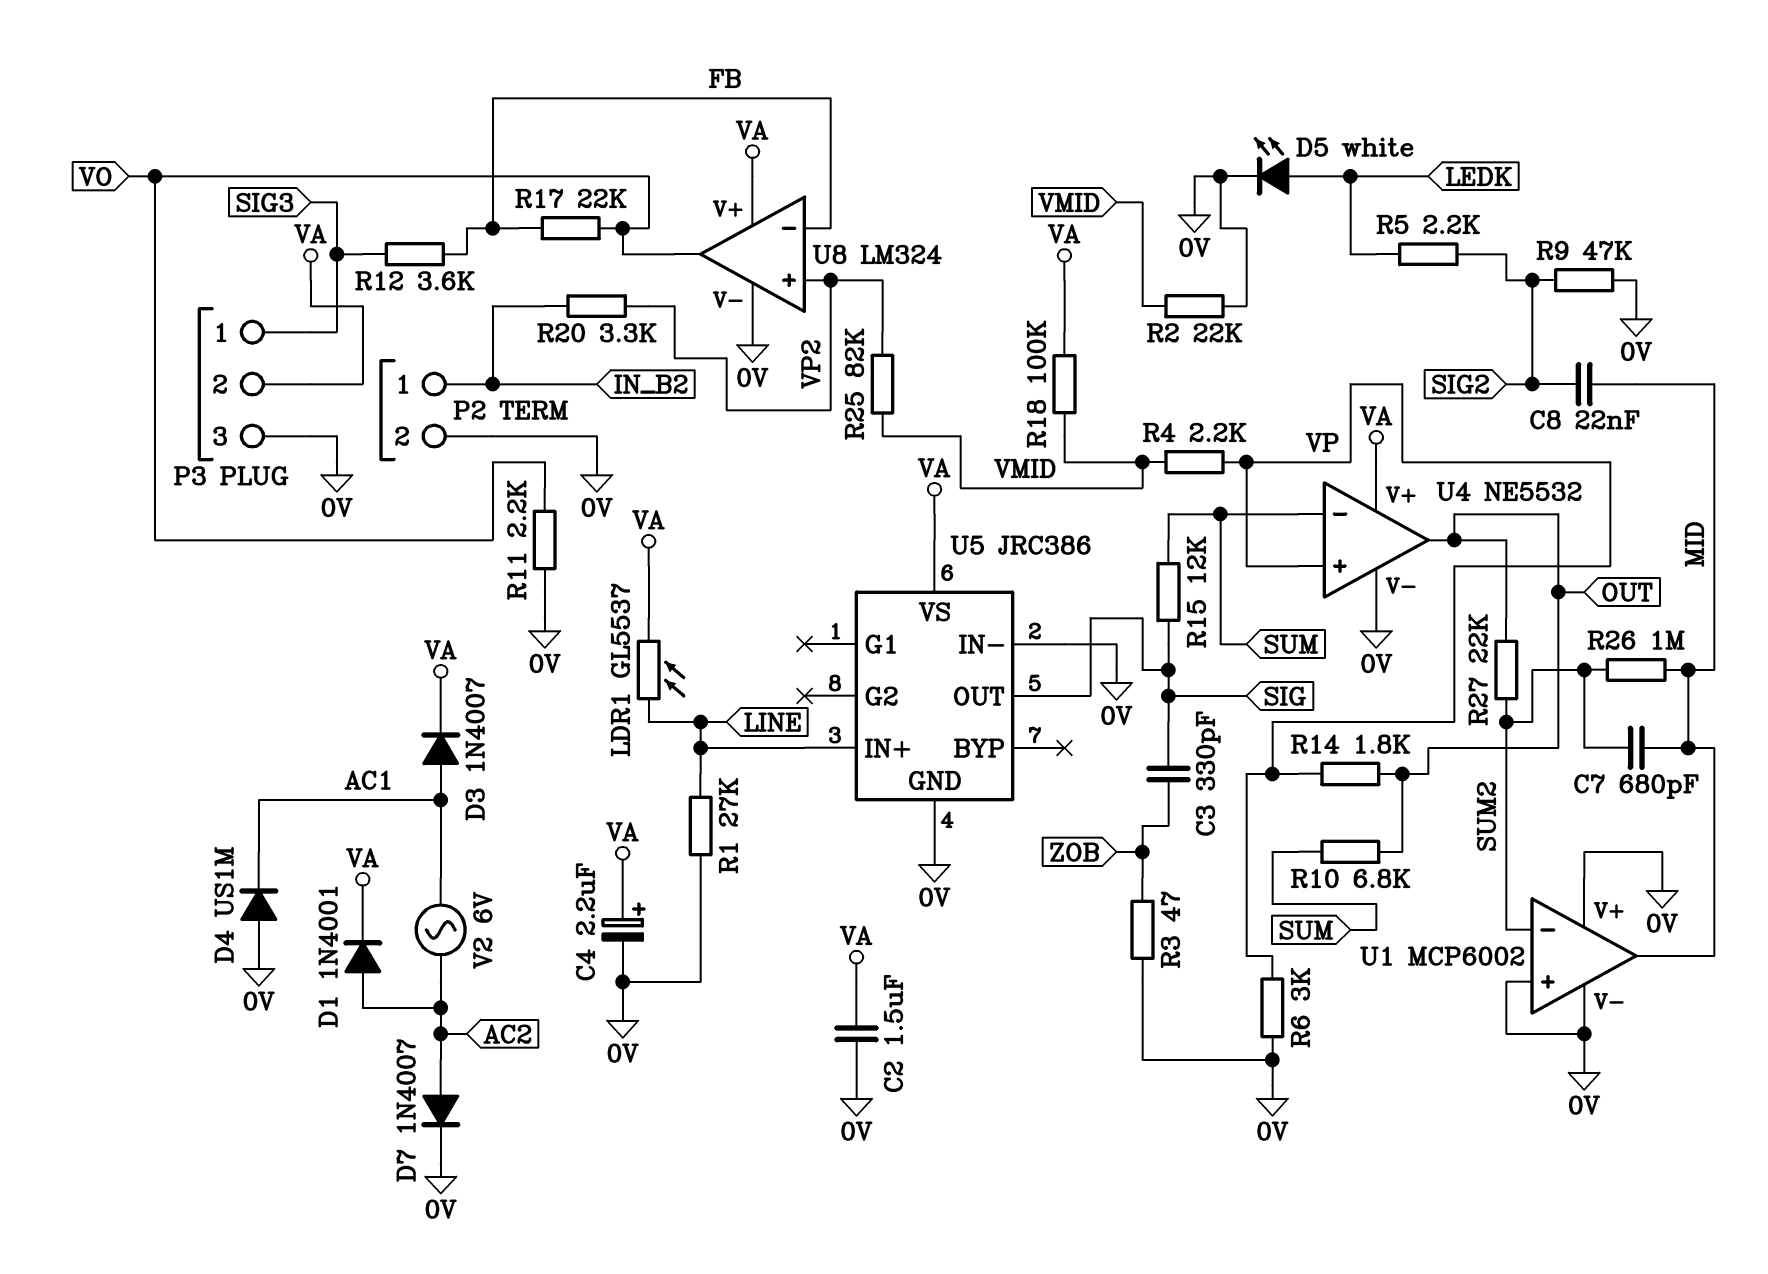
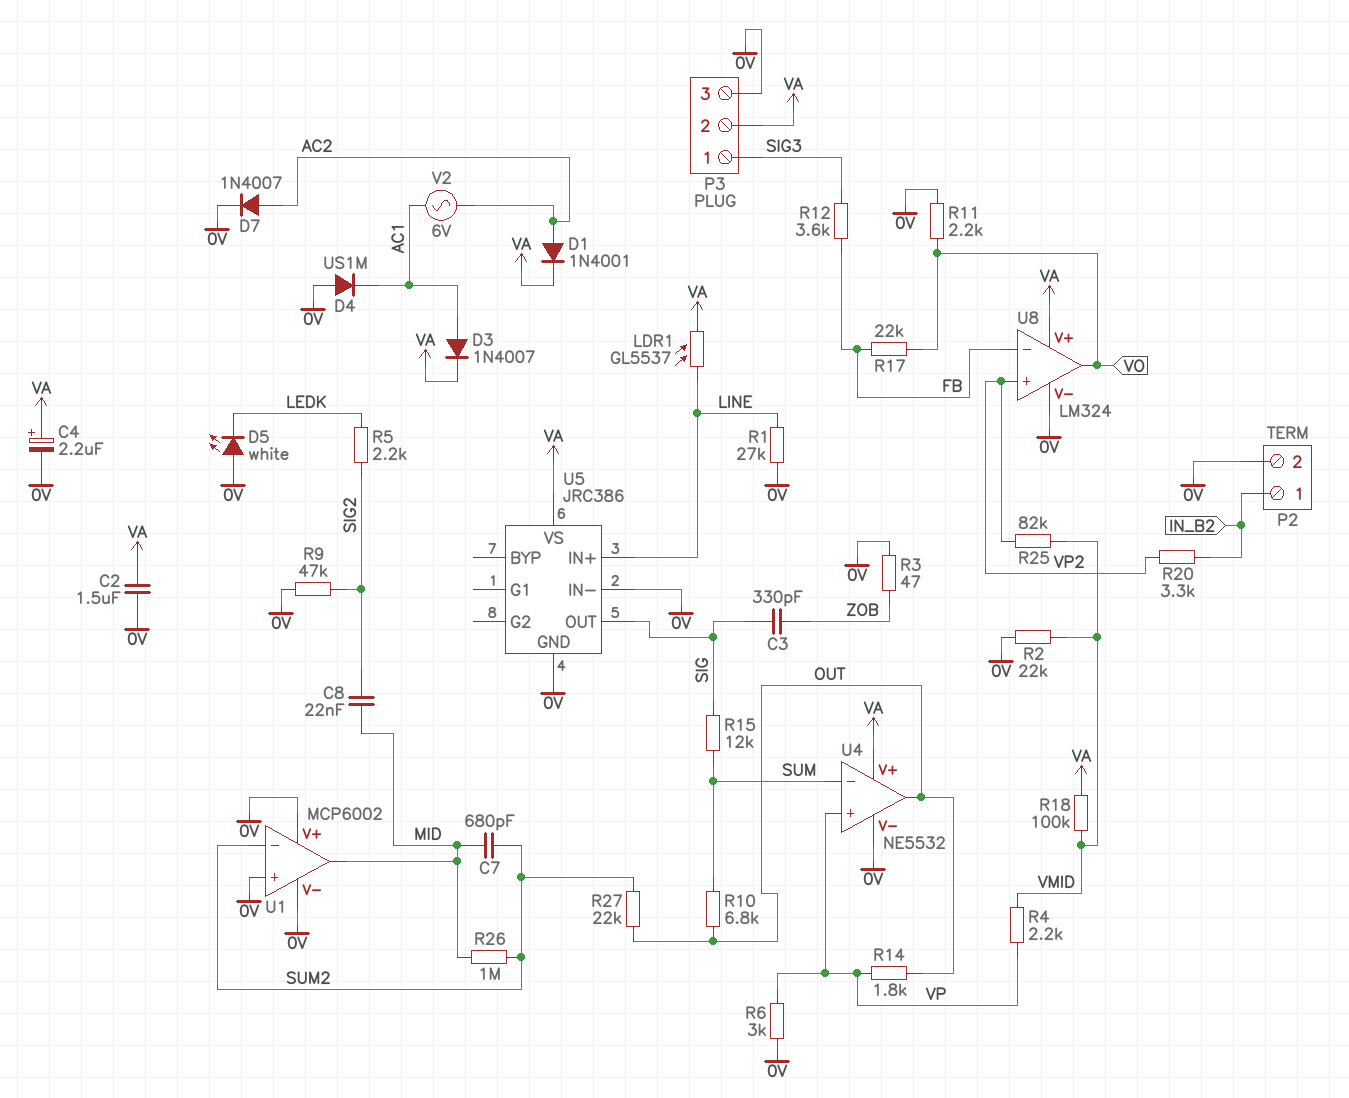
D5: LED white (A LEDK, K 0V) -> LED white (A 0V, K LEDK)

